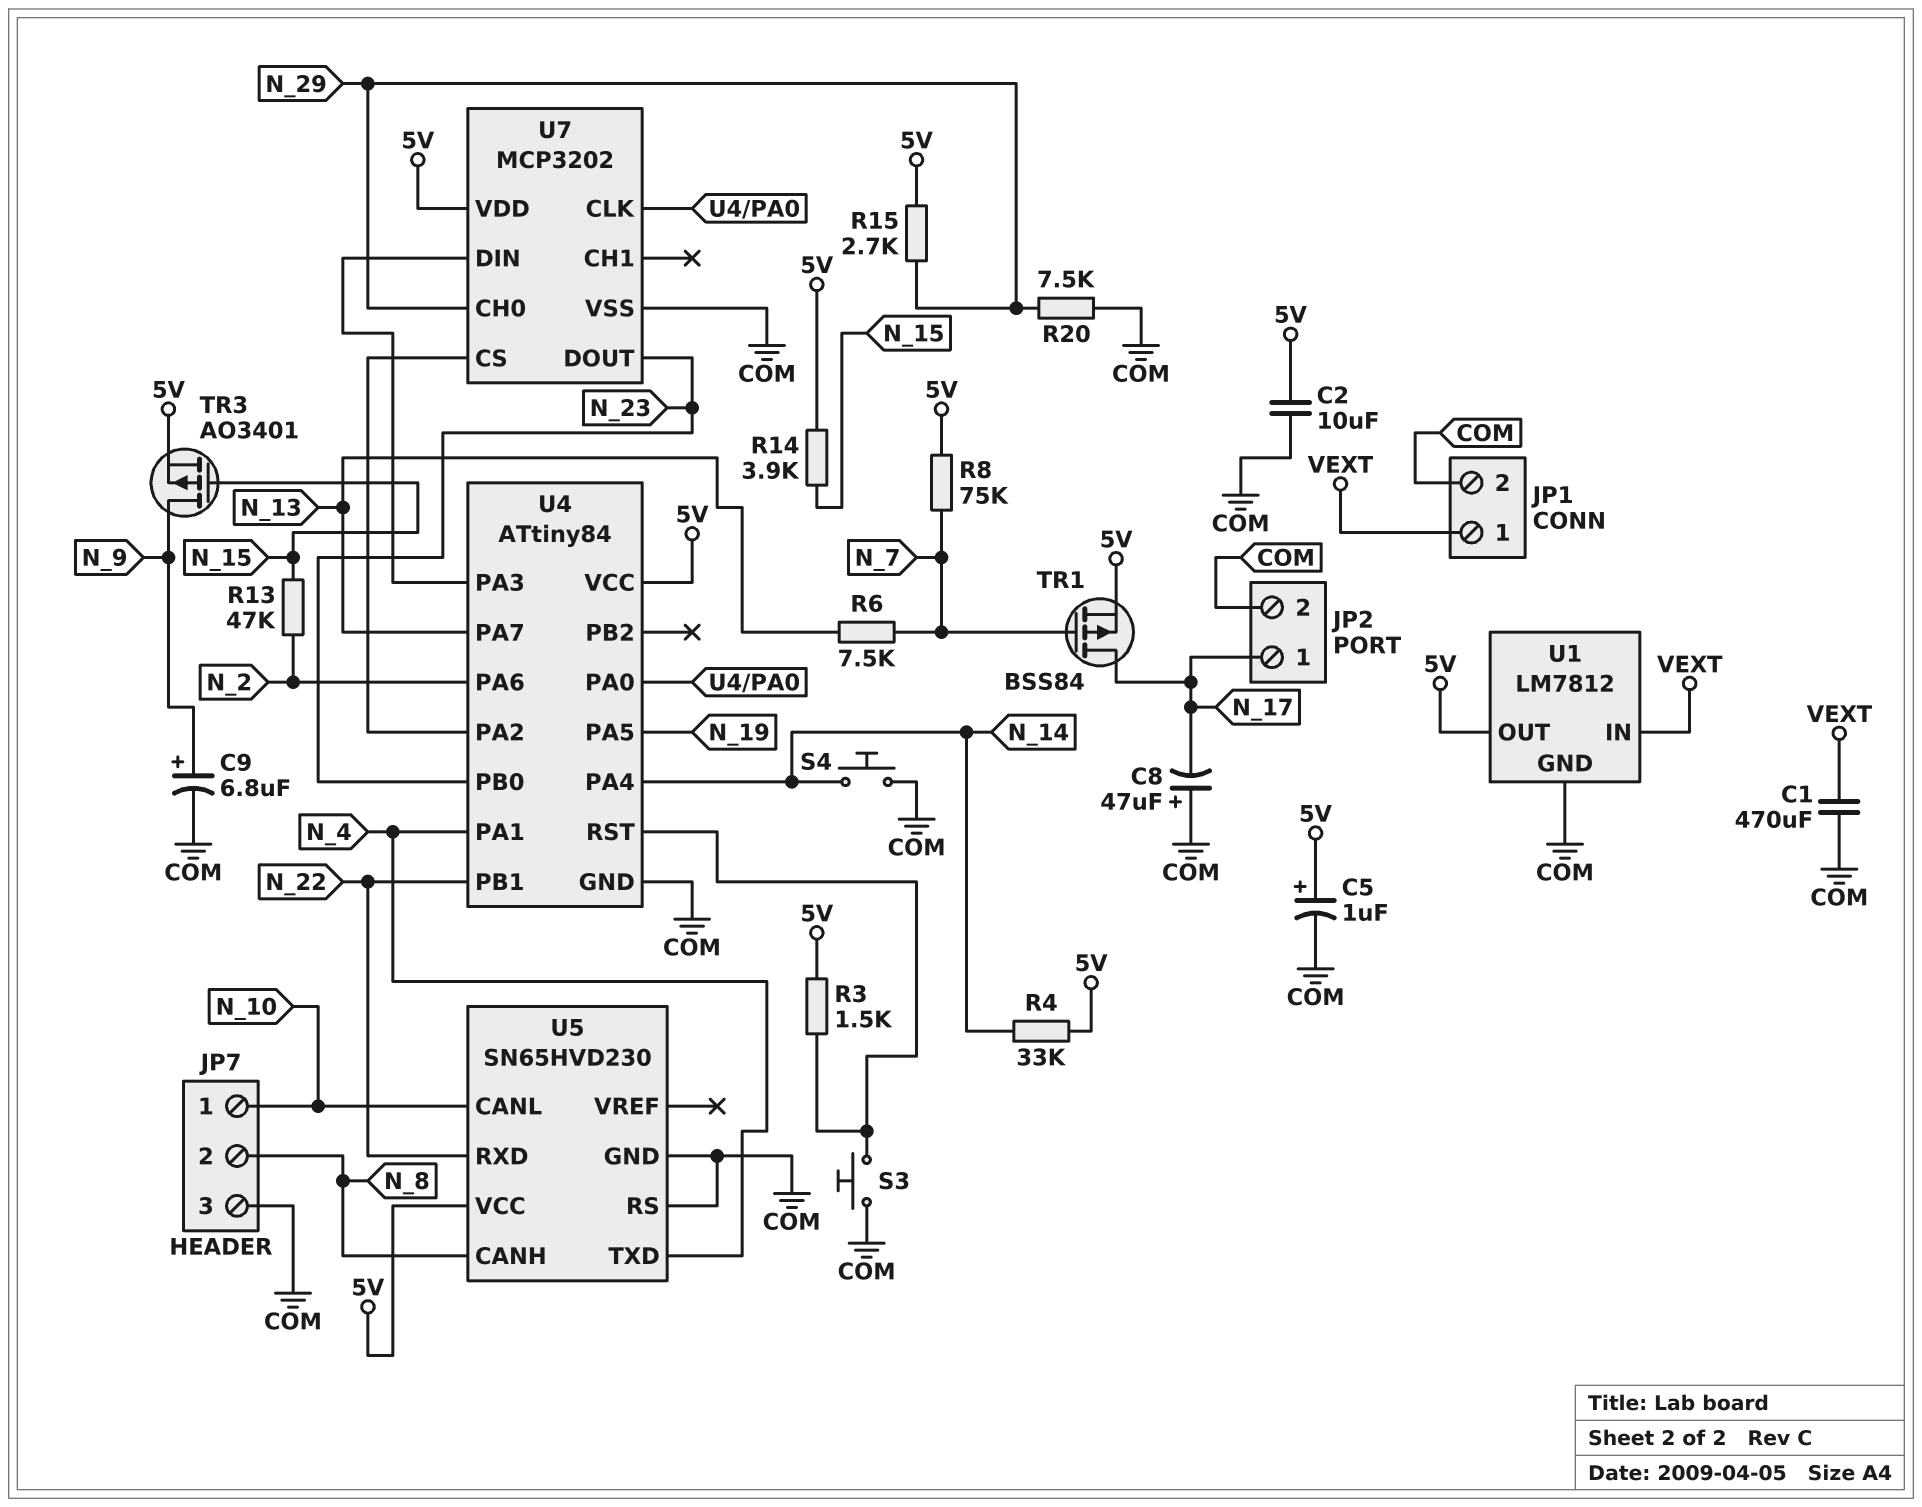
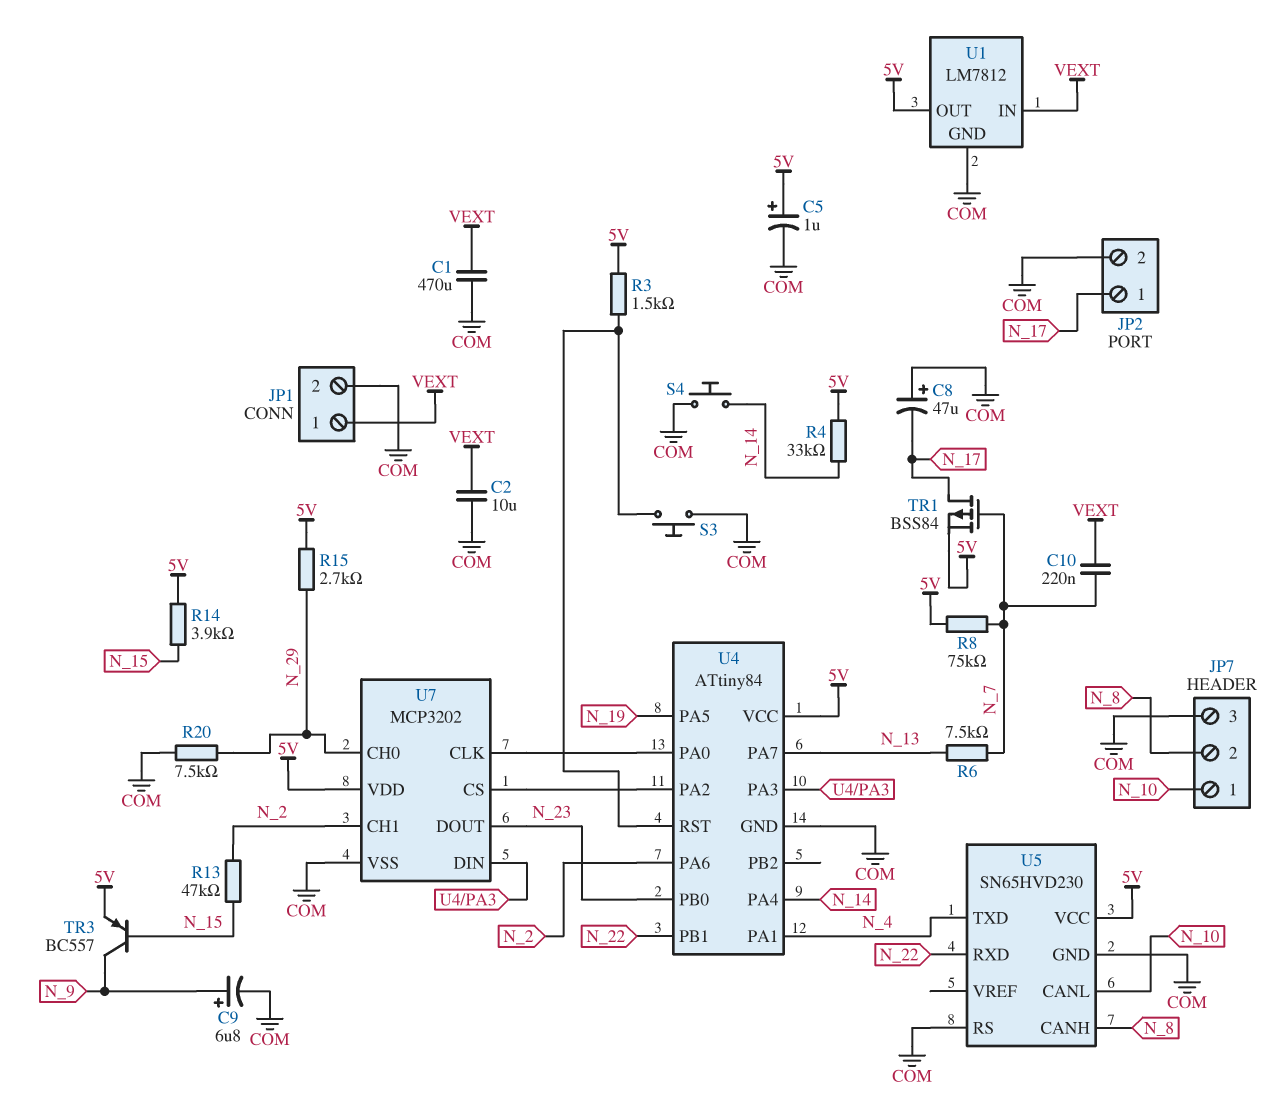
C2: 10uF (5V, COM) -> 10uF (COM, VEXT)
C10: none -> 220nF (N_7, VEXT)
TR3: PMOS AO3401 (G N_15, D N_9, S 5V) -> PNP BC557 (B N_15, C N_9, E 5V)
U7 pin CH1: none -> N_2

